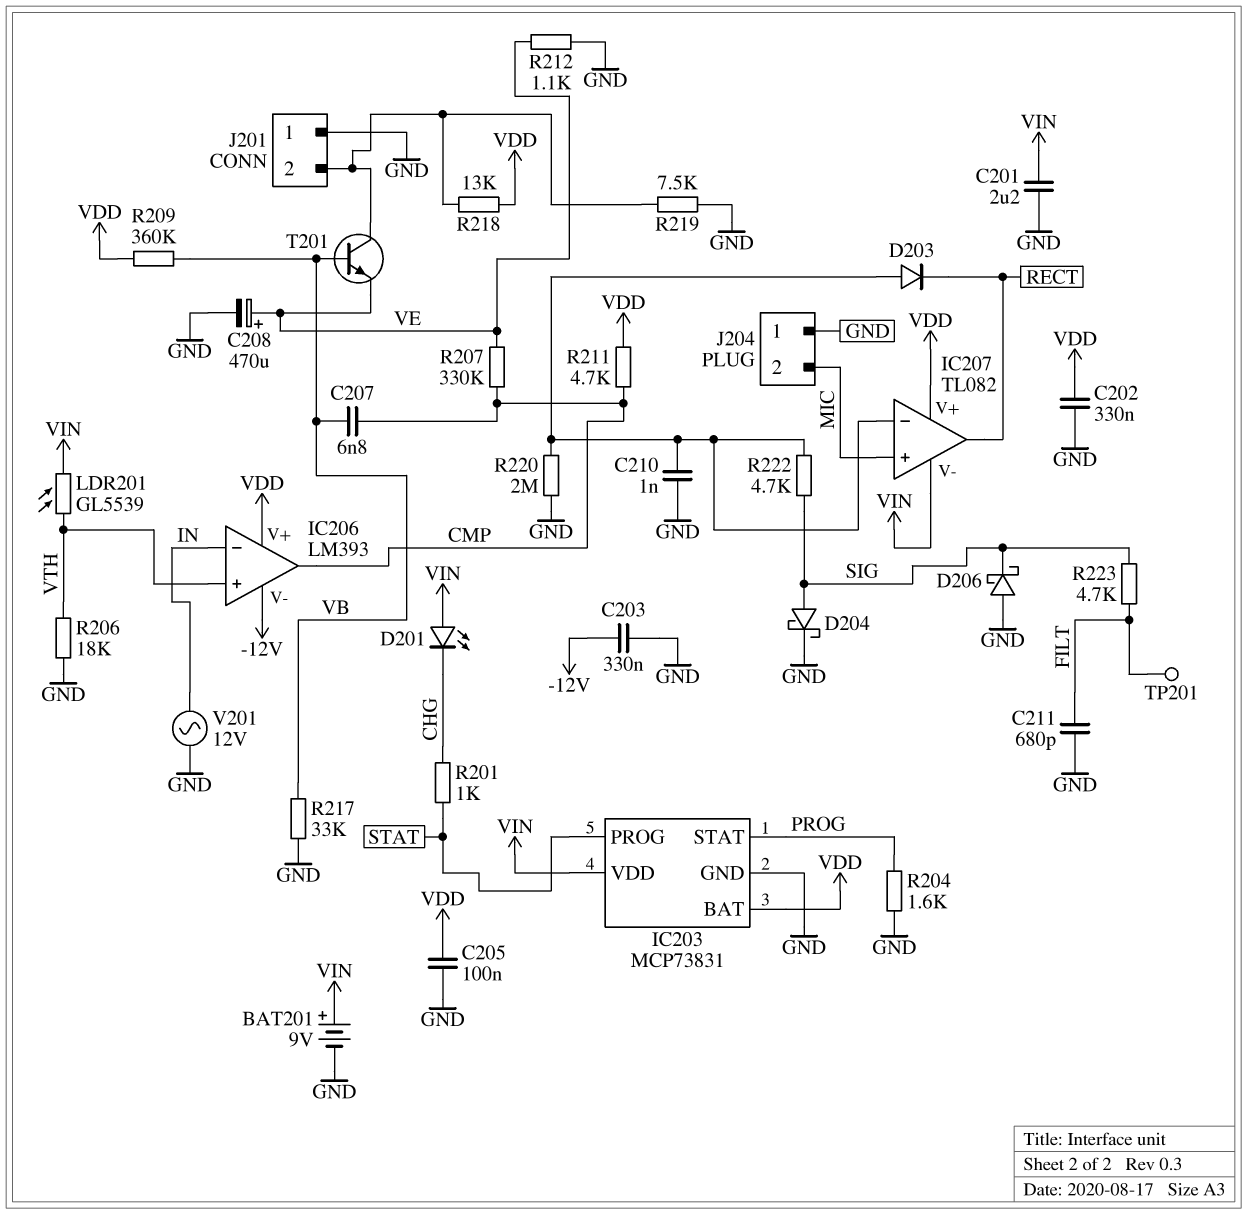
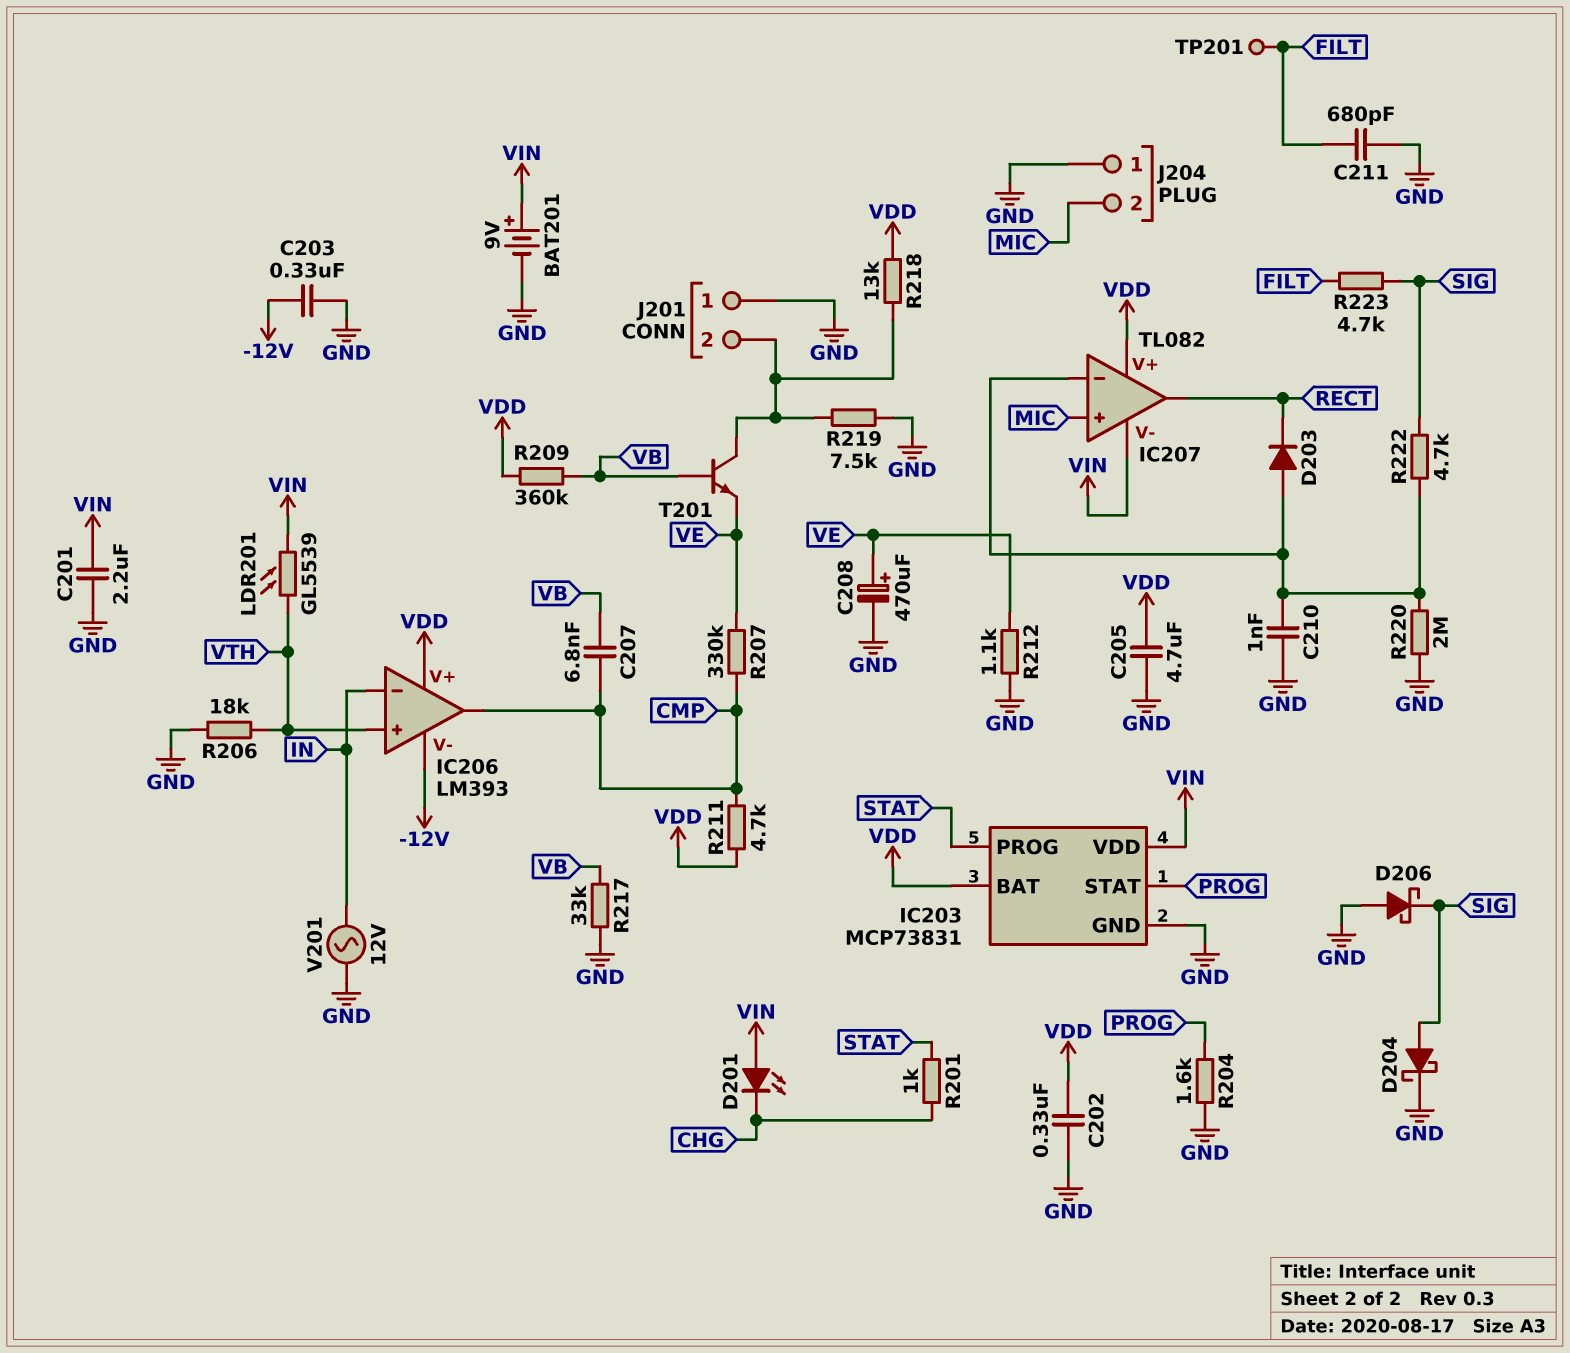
C205: 100nF (GND, VDD) -> 4.7uF (GND, VDD)

